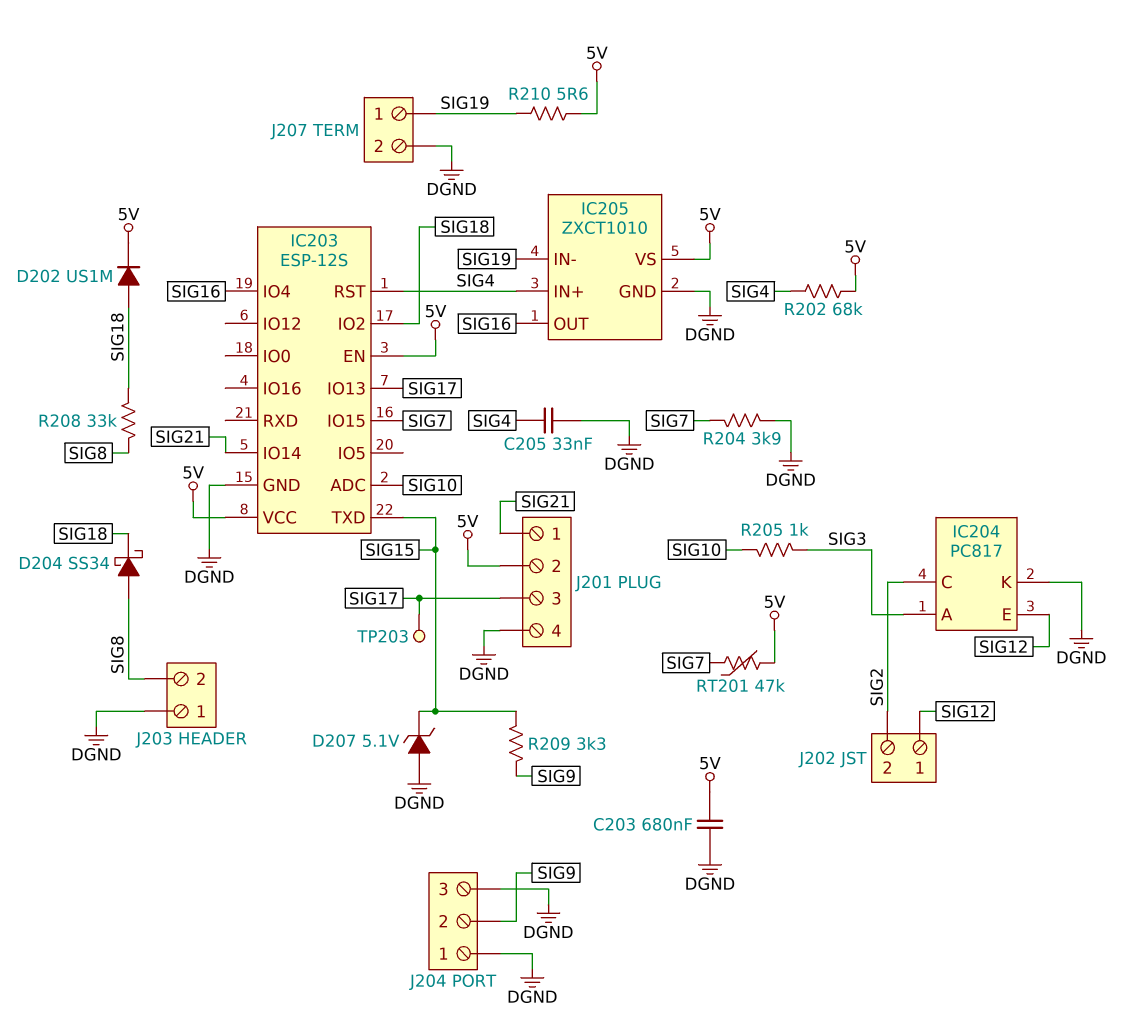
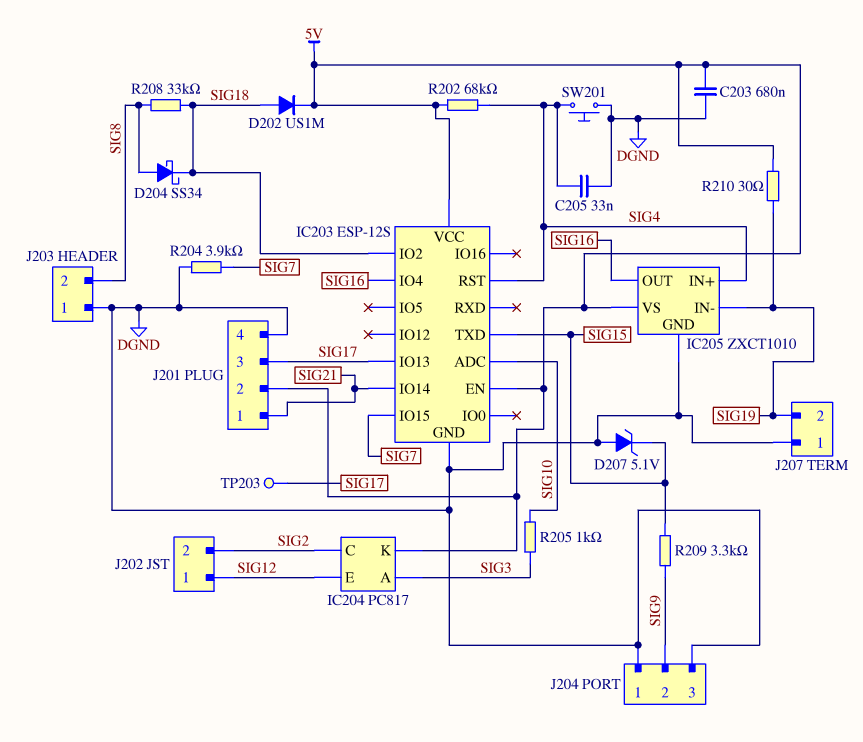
IC204 pin K: DGND -> 5V
J207 pin 1: SIG19 -> DGND
J207 pin 2: DGND -> SIG19
R210: 5.6 (5V, SIG19) -> 30 (5V, SIG19)
RT201: 47k (5V, SIG7) -> none
SW201: none -> button (DGND, SIG4)

